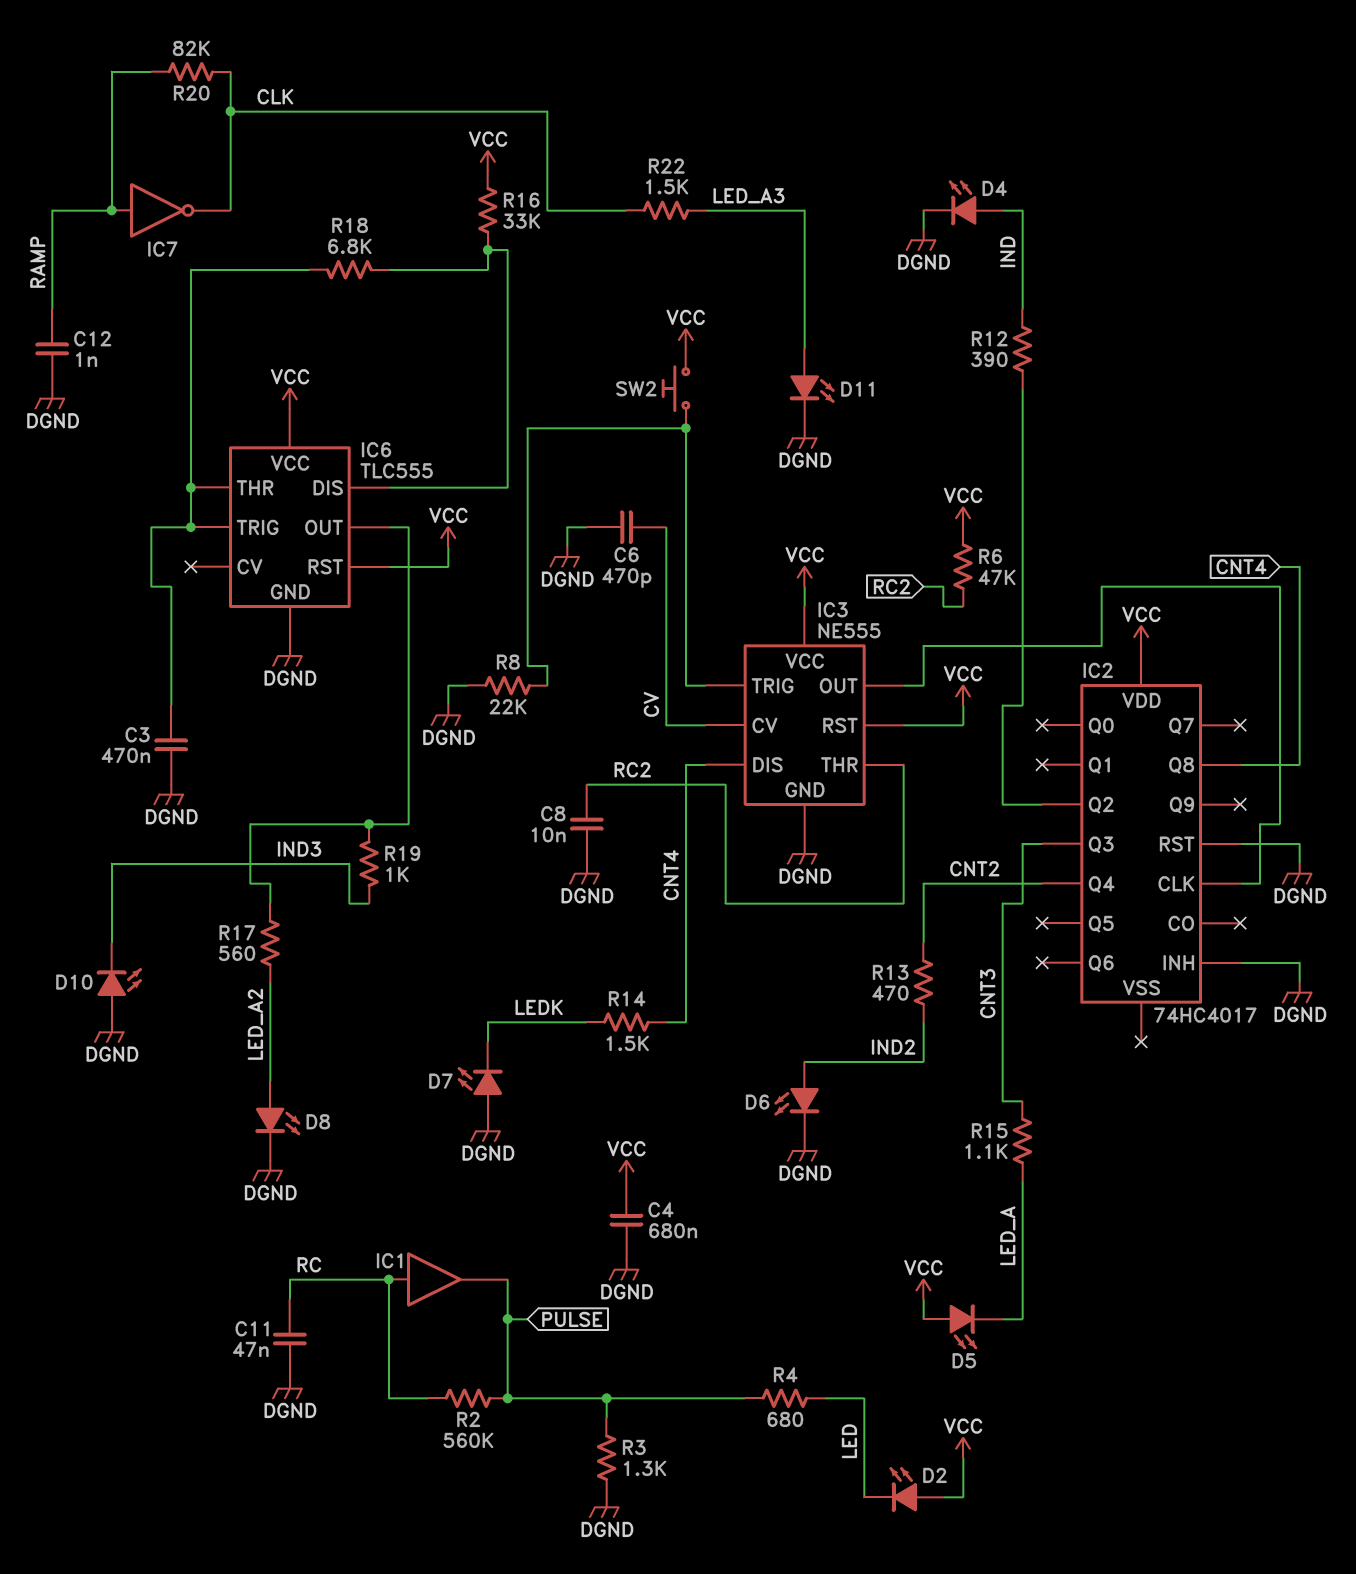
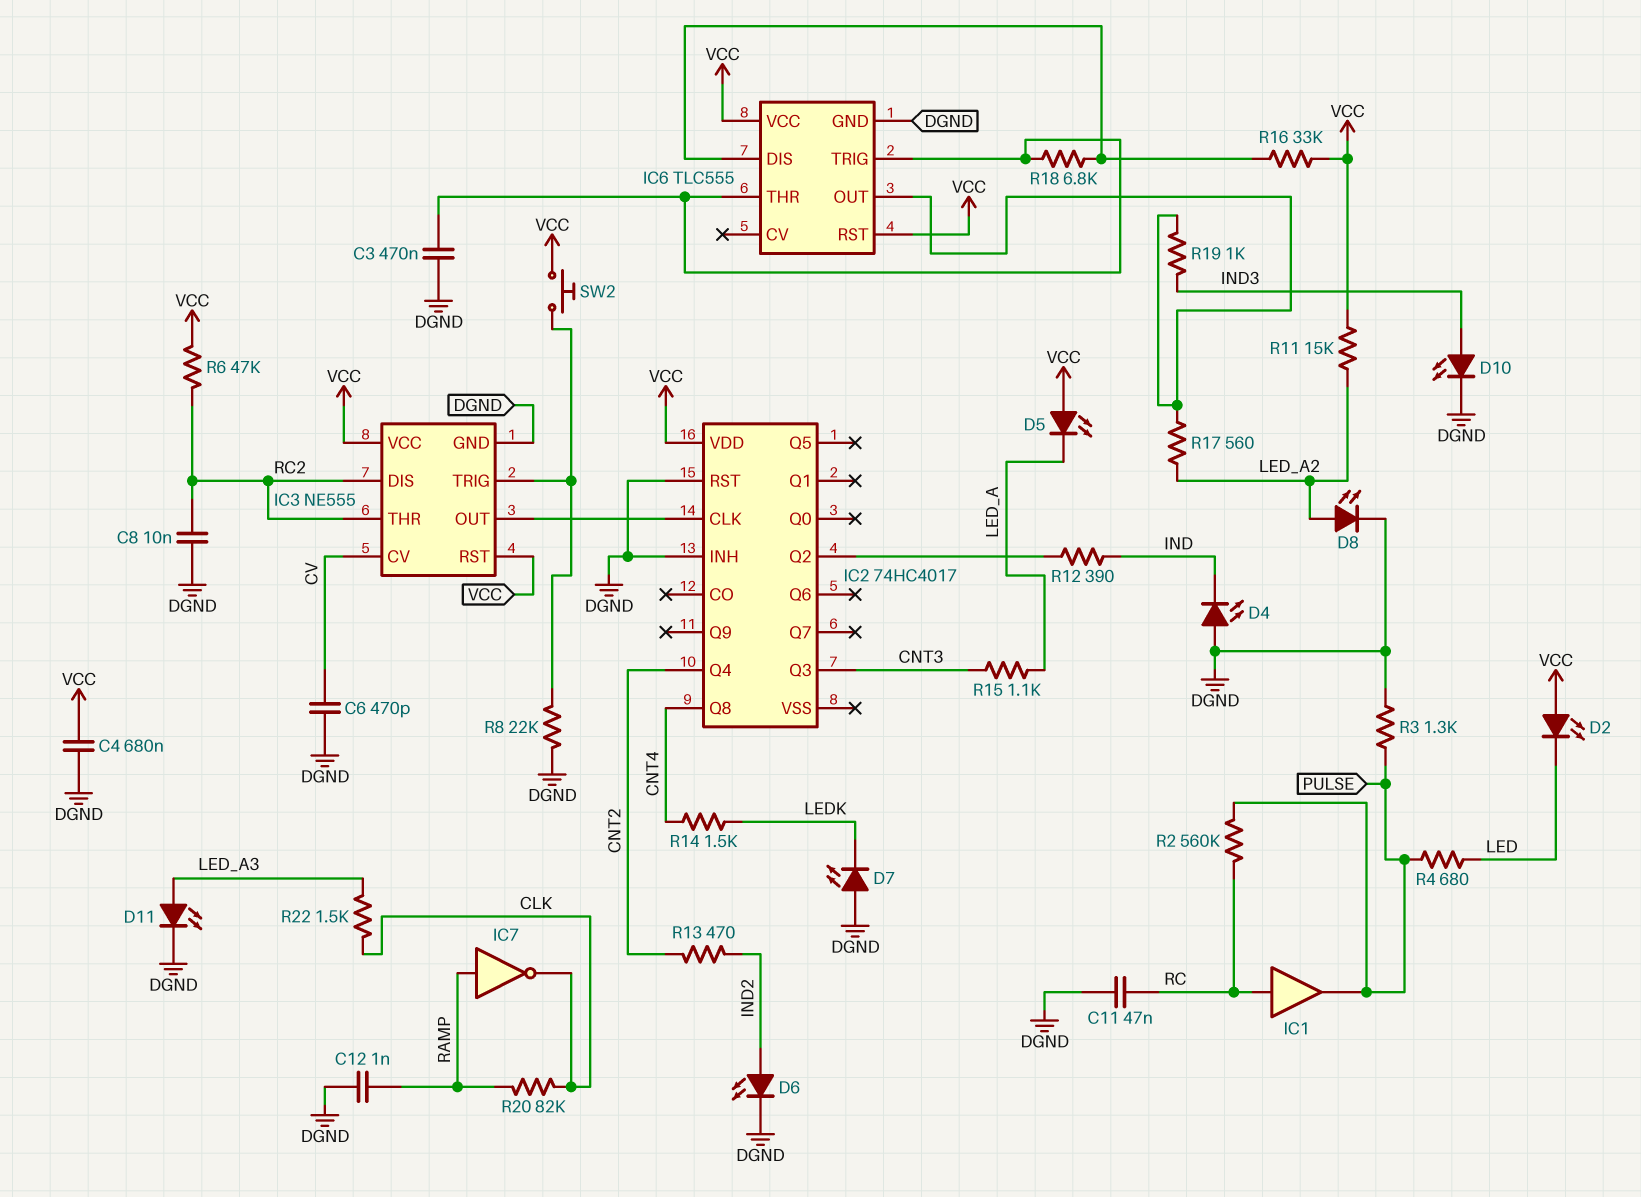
D4: LED (A IND, K DGND) -> LED (A DGND, K IND)
D10: LED (A DGND, K IND3) -> LED (A IND3, K DGND)
IC3 pin DIS: CNT4 -> RC2
R11: none -> 15k (LED_A2, VCC)

